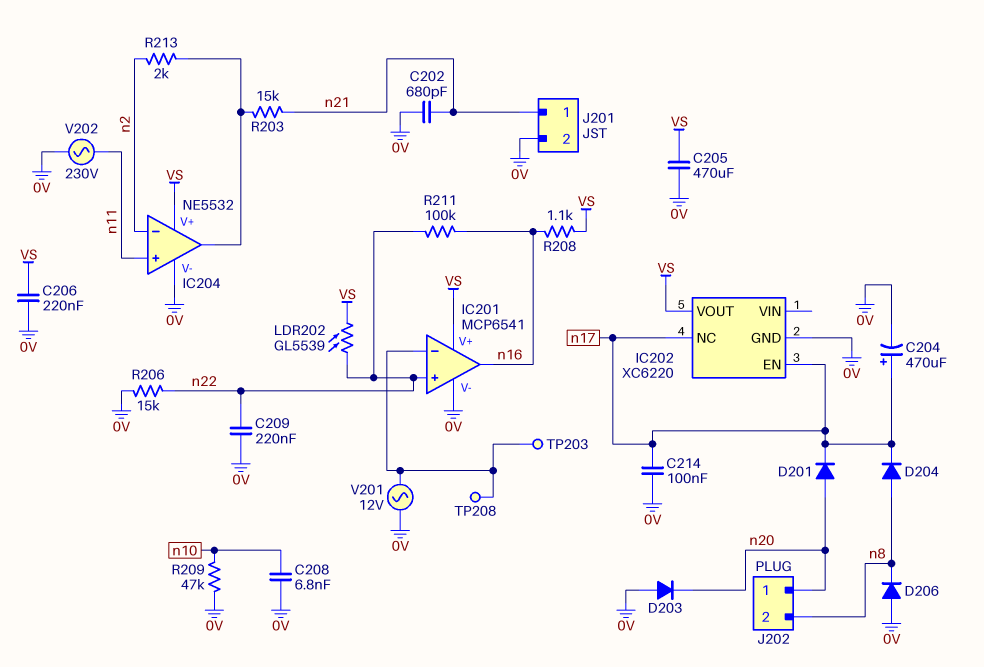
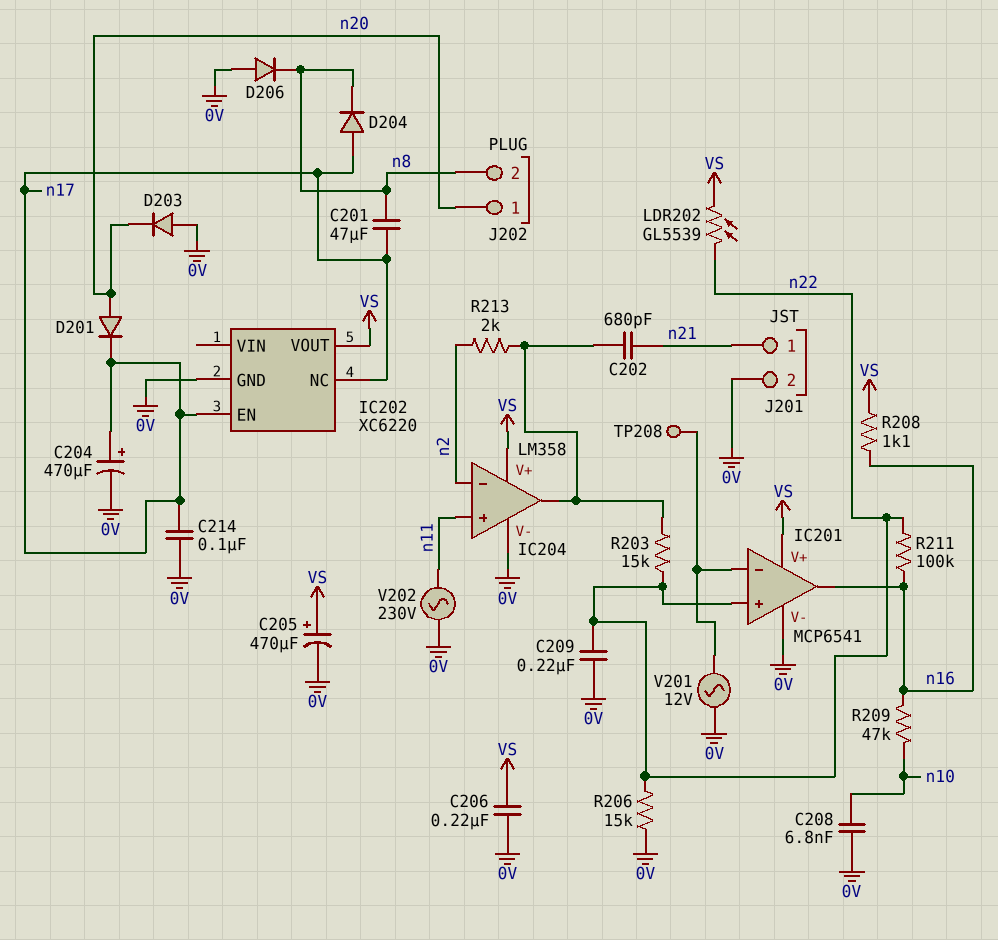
C201: none -> 47uF (n8, n17)
C202: 680pF (0V, n21) -> 680pF (IC204/out, n21)
C205: 470uF (0V, VS) -> 470uF (plus VS, minus 0V)
D204: diode (A n8, K n17) -> diode (A n17, K n8)
IC204: NE5532 -> LM358
R203: 15k (IC204/out, n21) -> 15k (IC204/out, n22)
R209: 47k (0V, n10) -> 47k (n10, n16)
TP203: test point (IC201/in-) -> none

